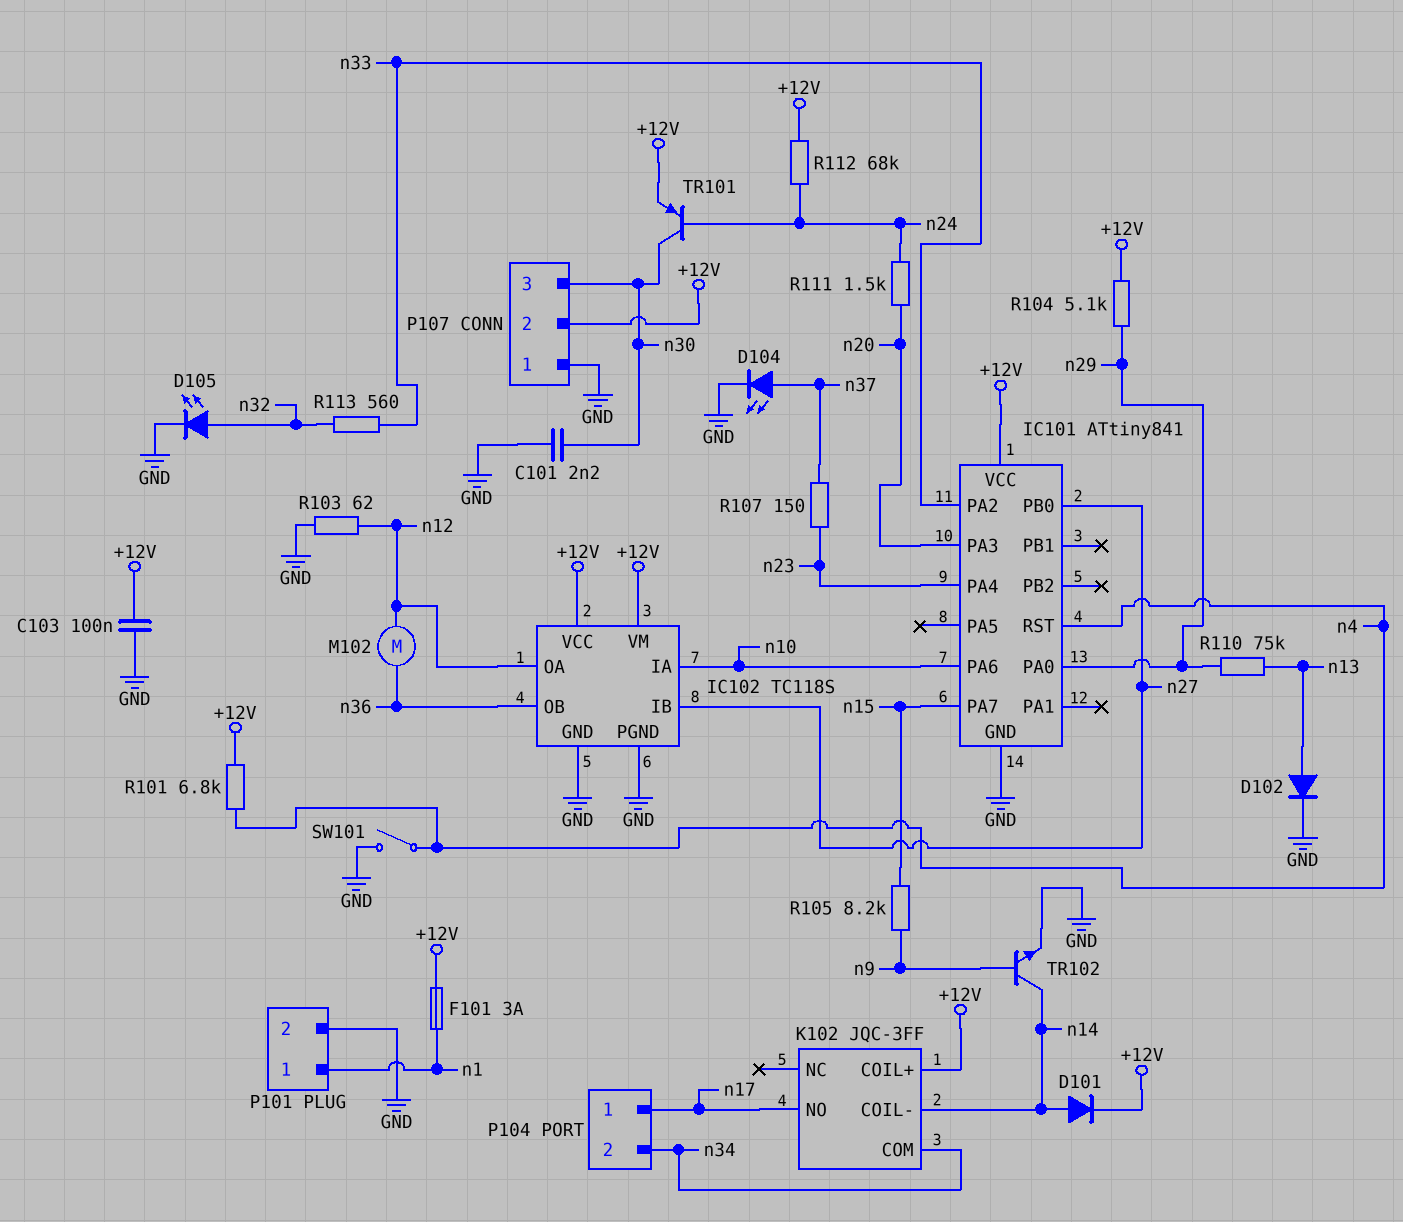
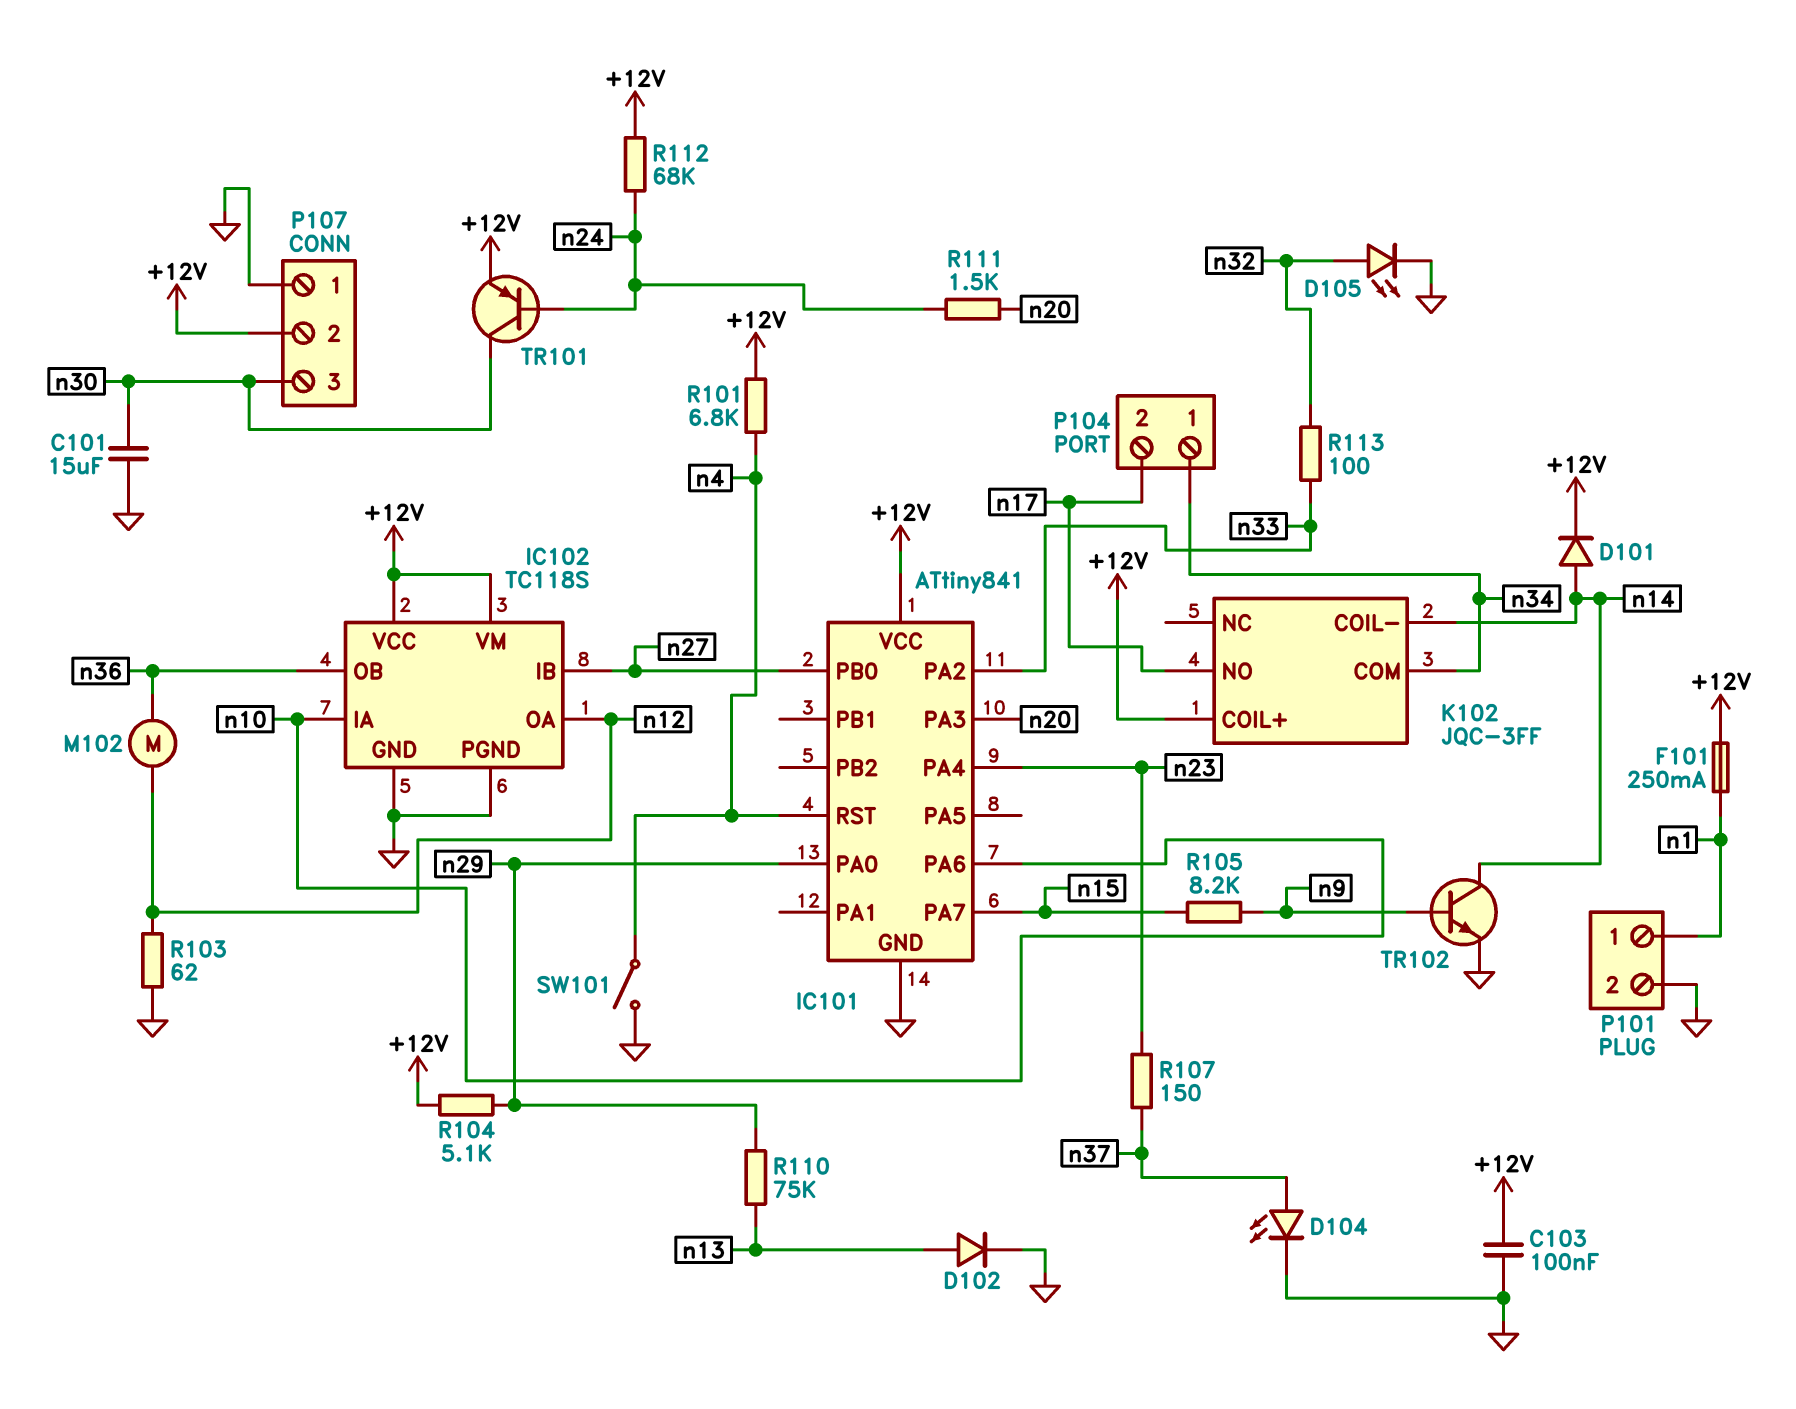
C101: 2.2nF (GND, n30) -> 15uF (GND, n30)
F101: 3A (+12V, n1) -> 250mA (+12V, n1)
P104 pin 1: n17 -> n34
P104 pin 2: n34 -> n17
R113: 560 (n32, n33) -> 100 (n32, n33)

